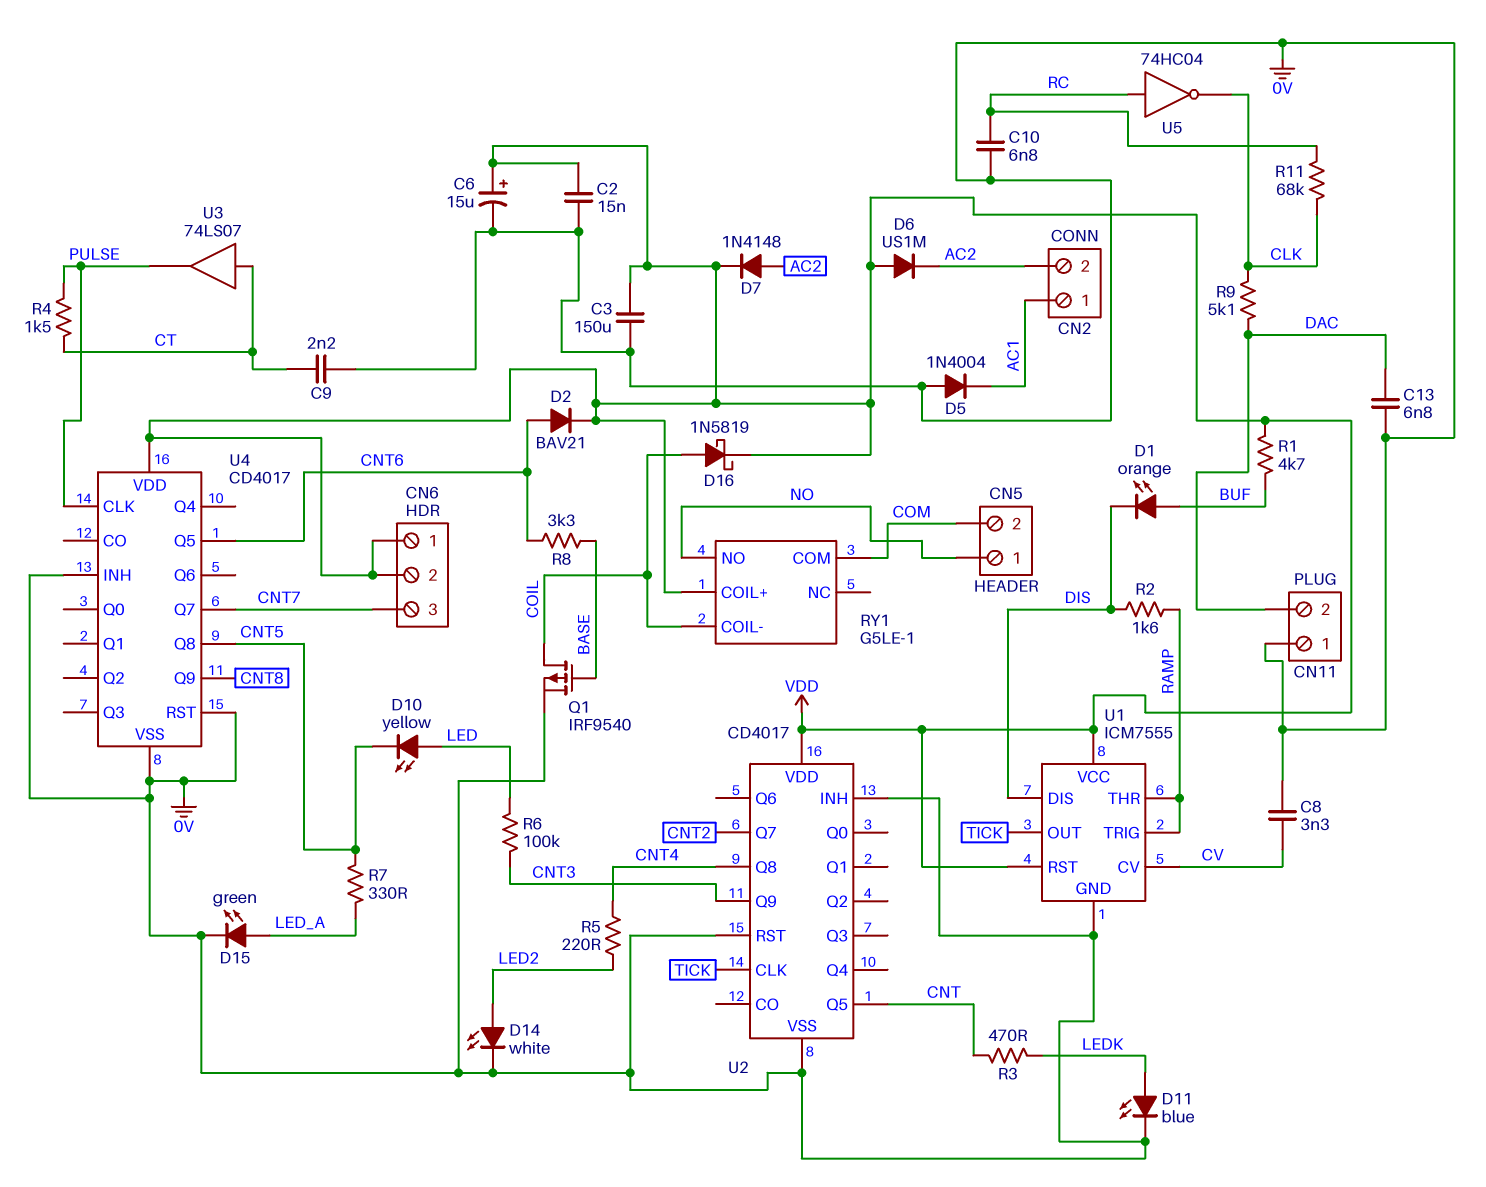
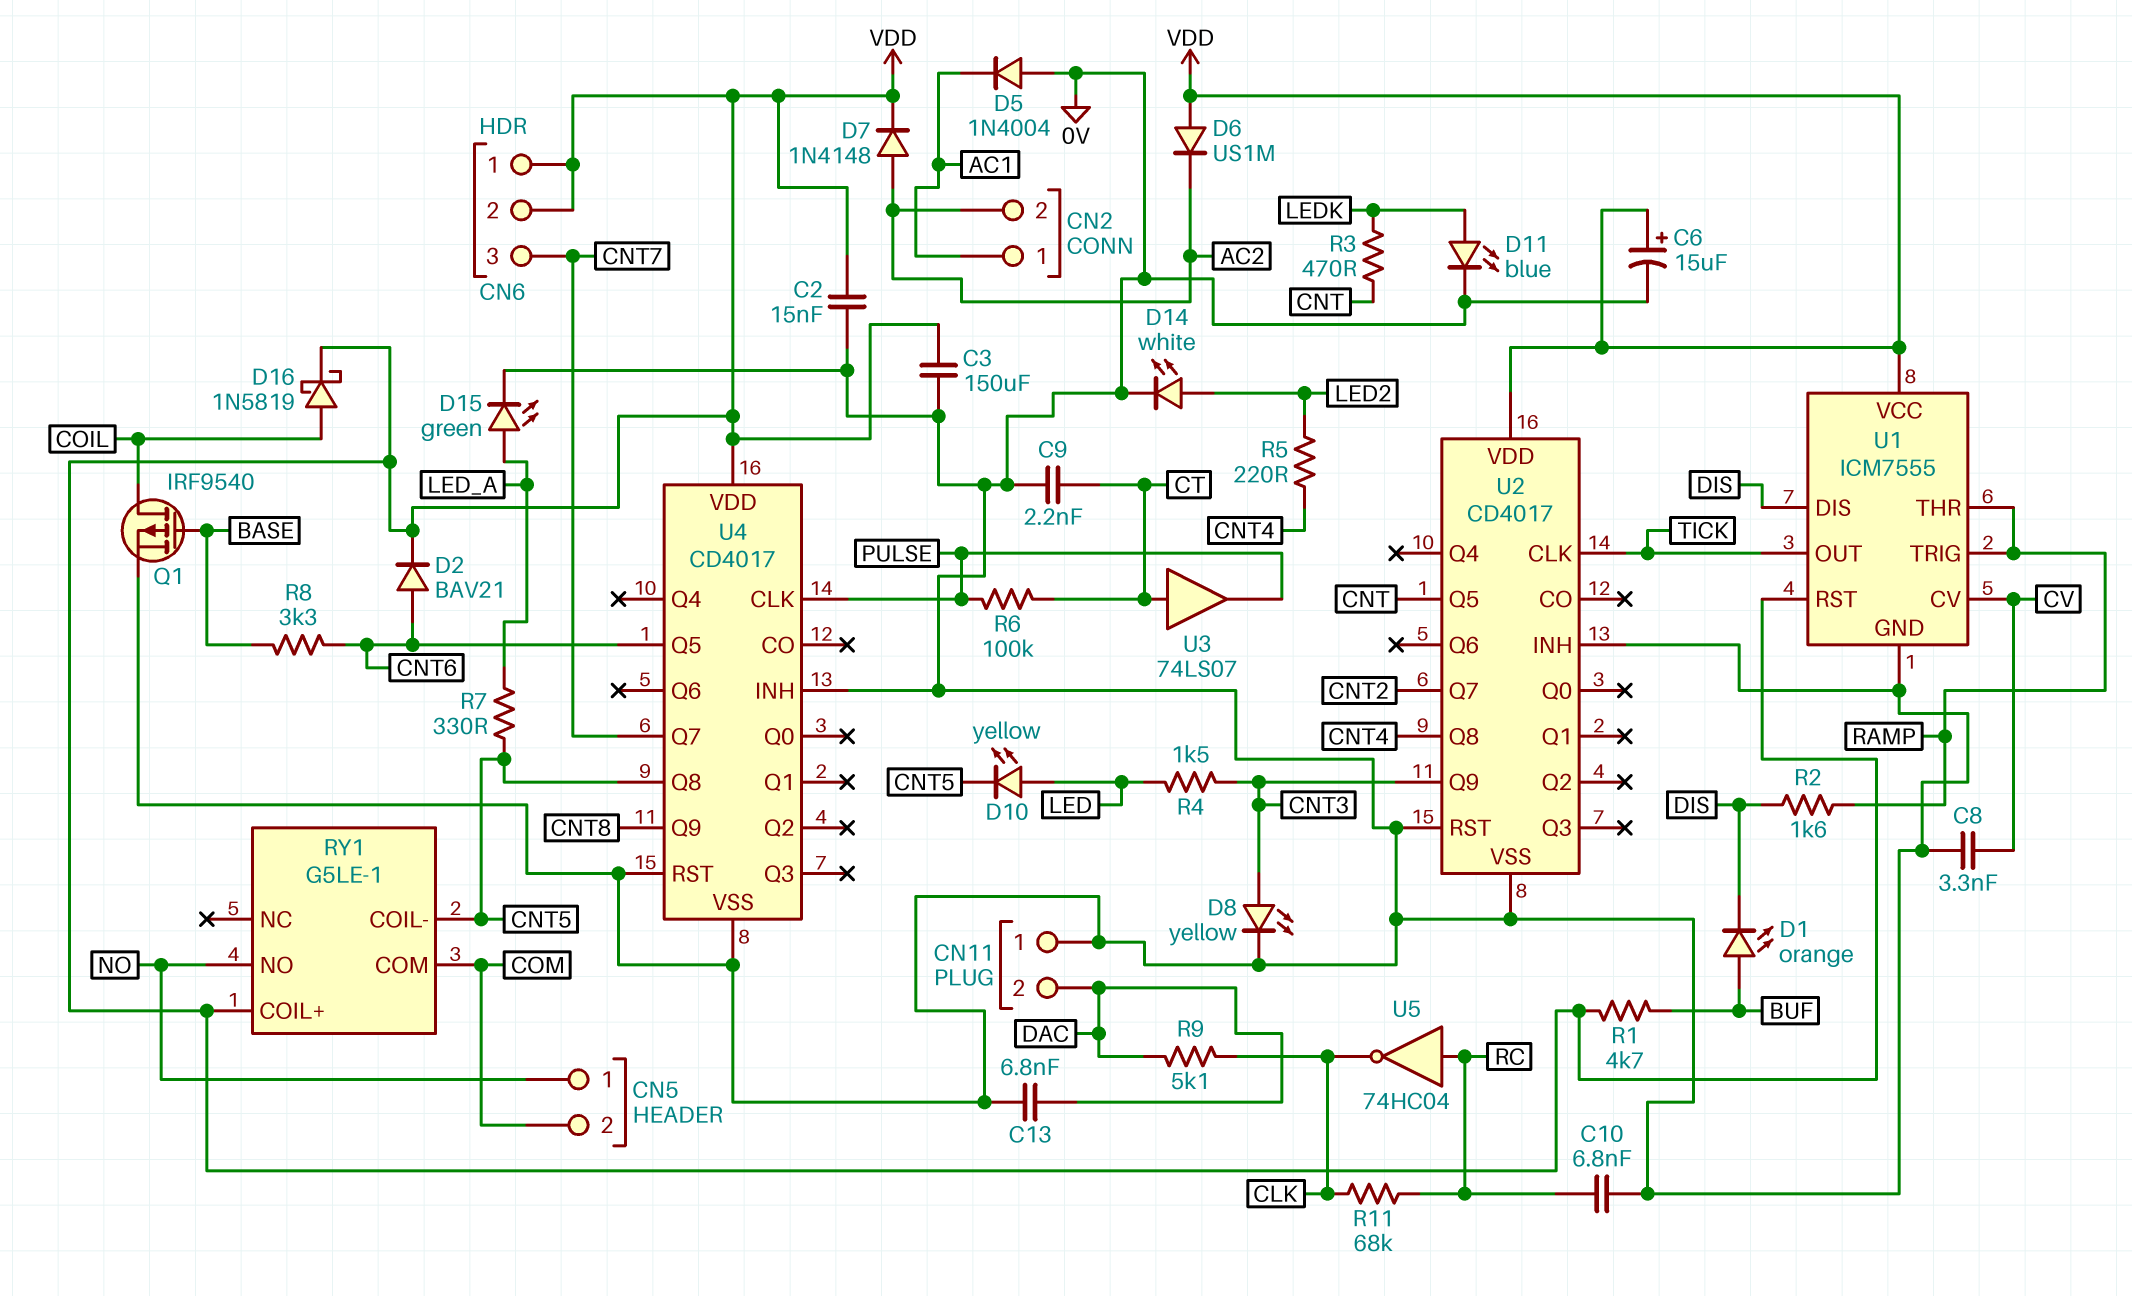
D8: none -> LED yellow (A CNT3, K 0V)
R4: 1.5k (CT, PULSE) -> 1.5k (CNT3, LED)
R6: 100k (CNT3, LED) -> 100k (CT, PULSE)
RY1 pin COIL-: COIL -> CNT5

